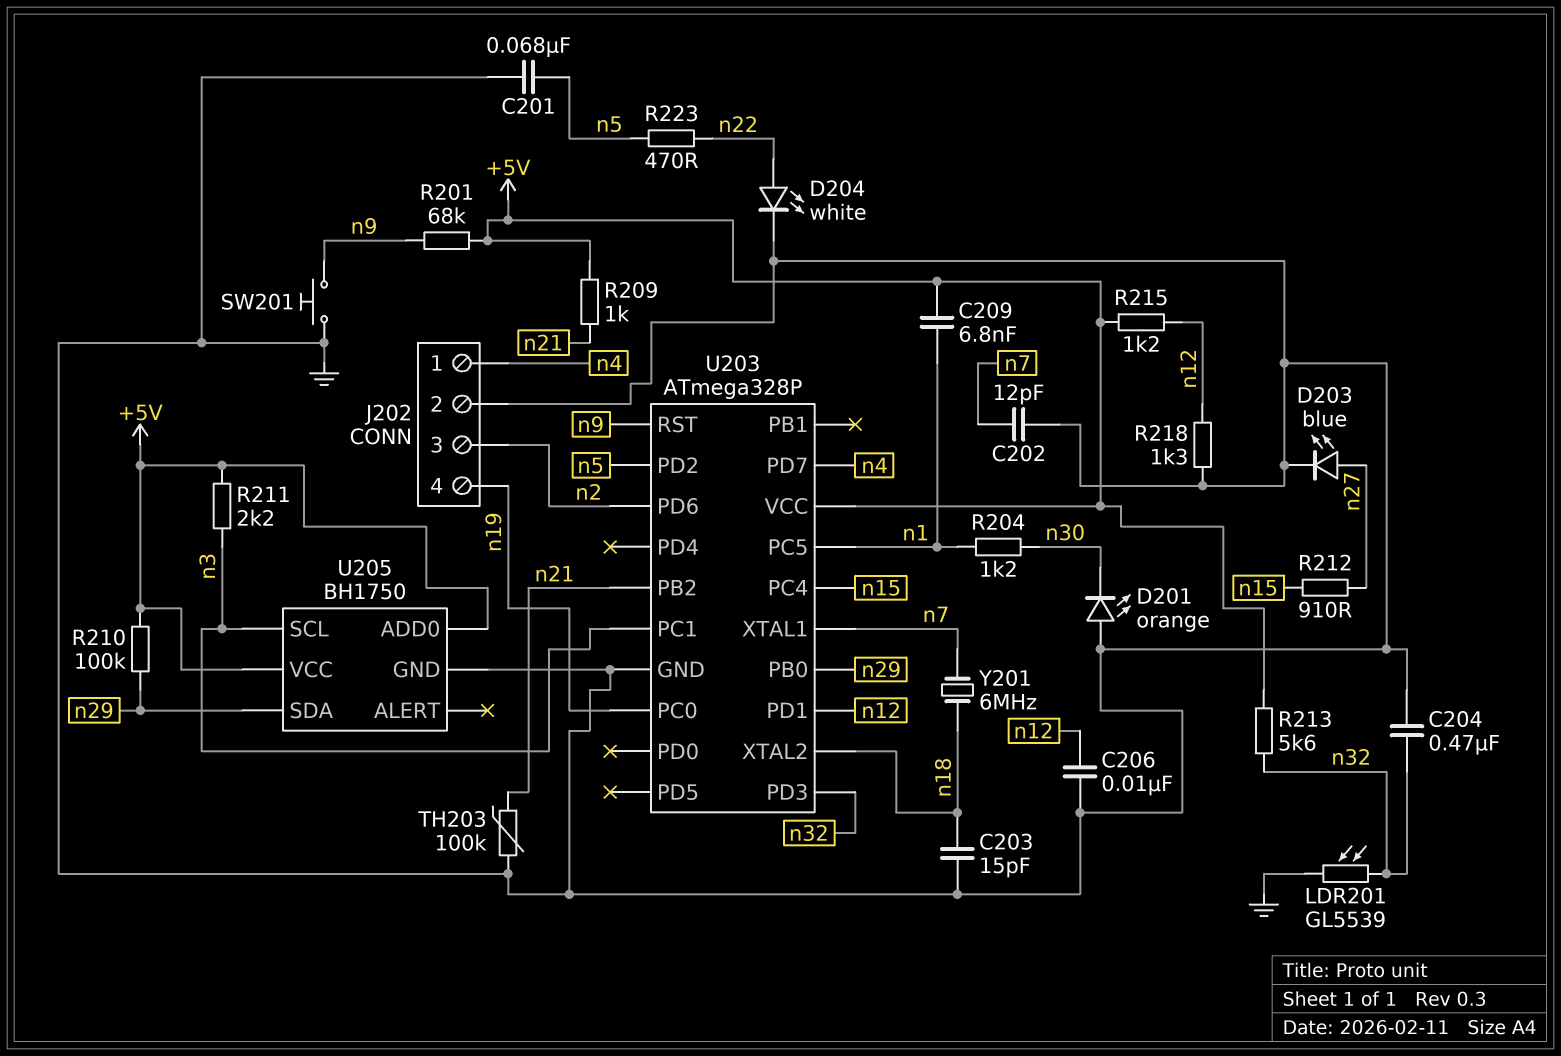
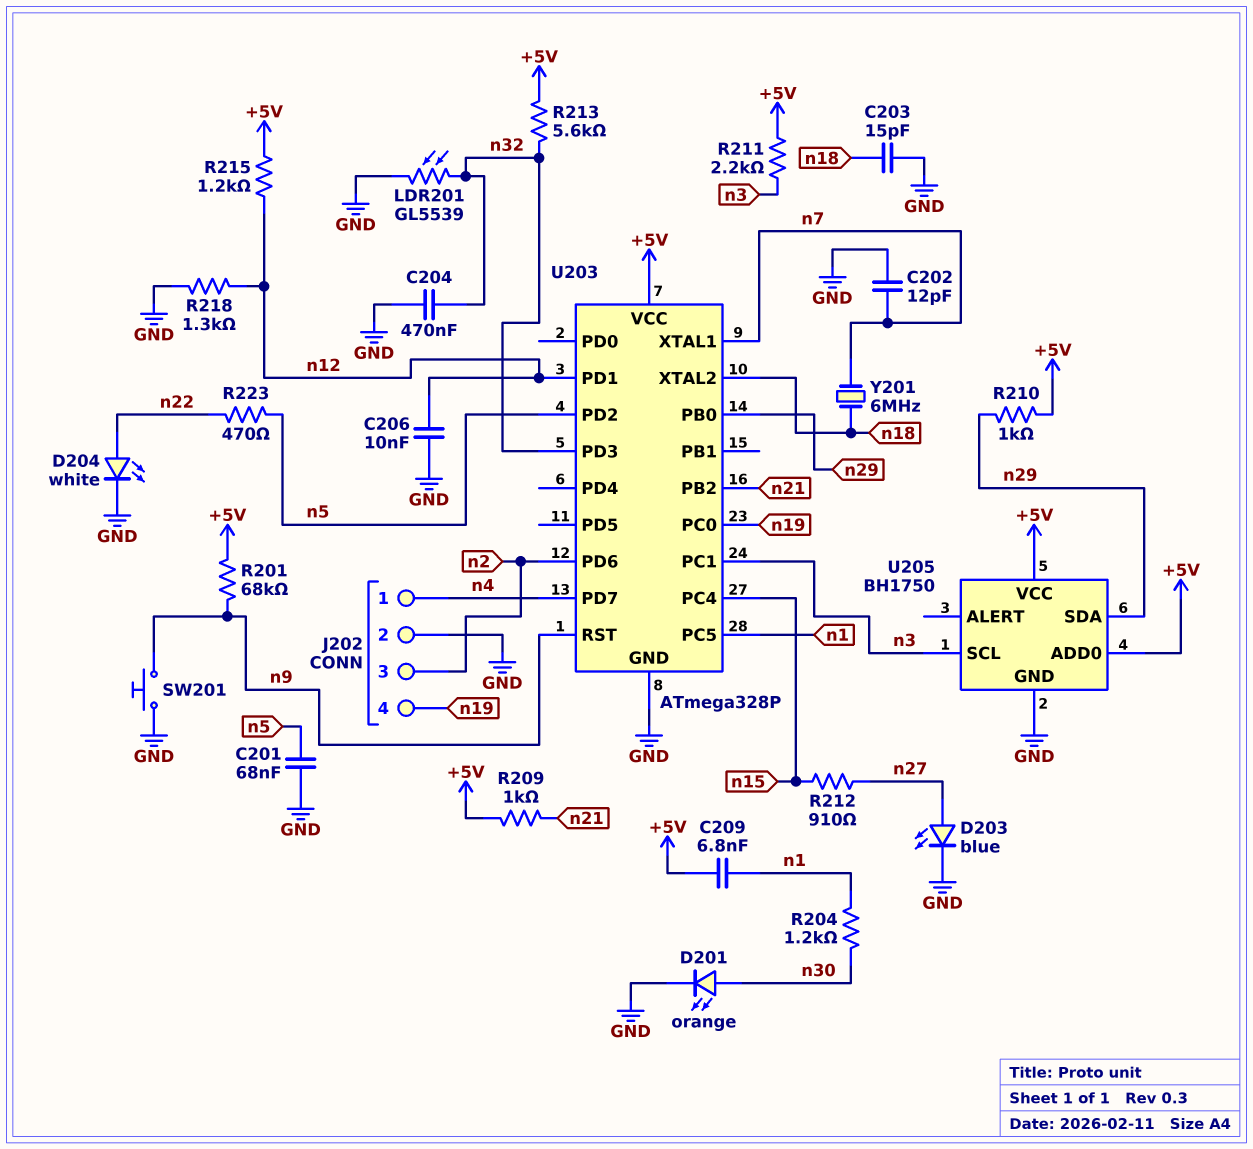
D201: LED orange (A GND, K n30) -> LED orange (A n30, K GND)
R210: 100k (+5V, n29) -> 1k (+5V, n29)
TH203: 100k (GND, n21) -> none

